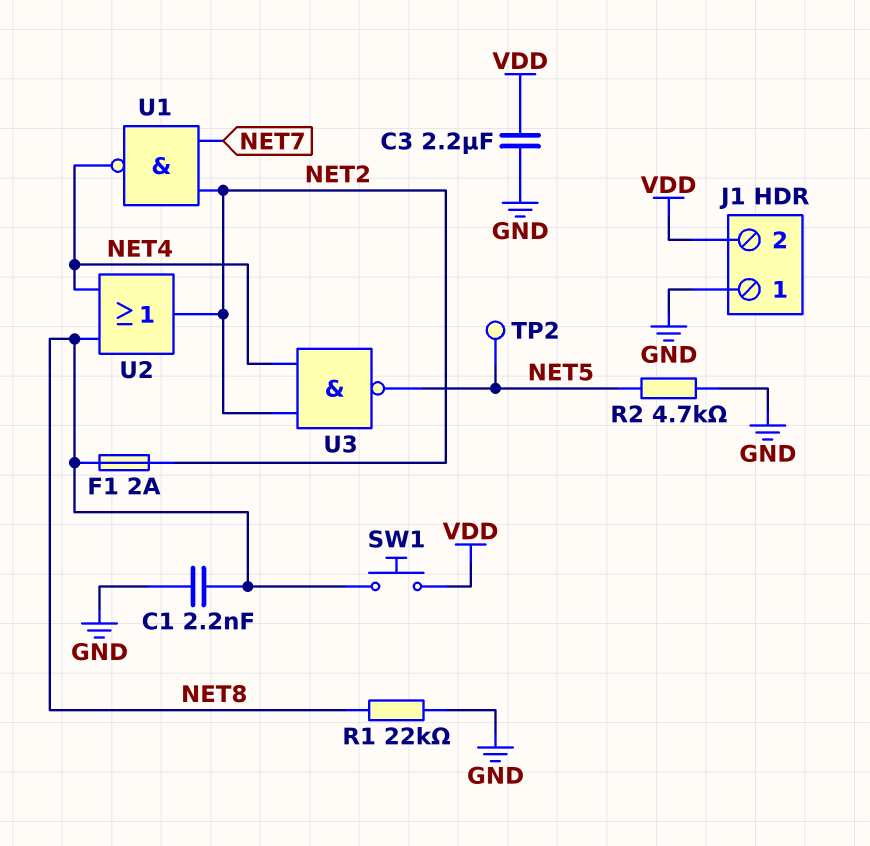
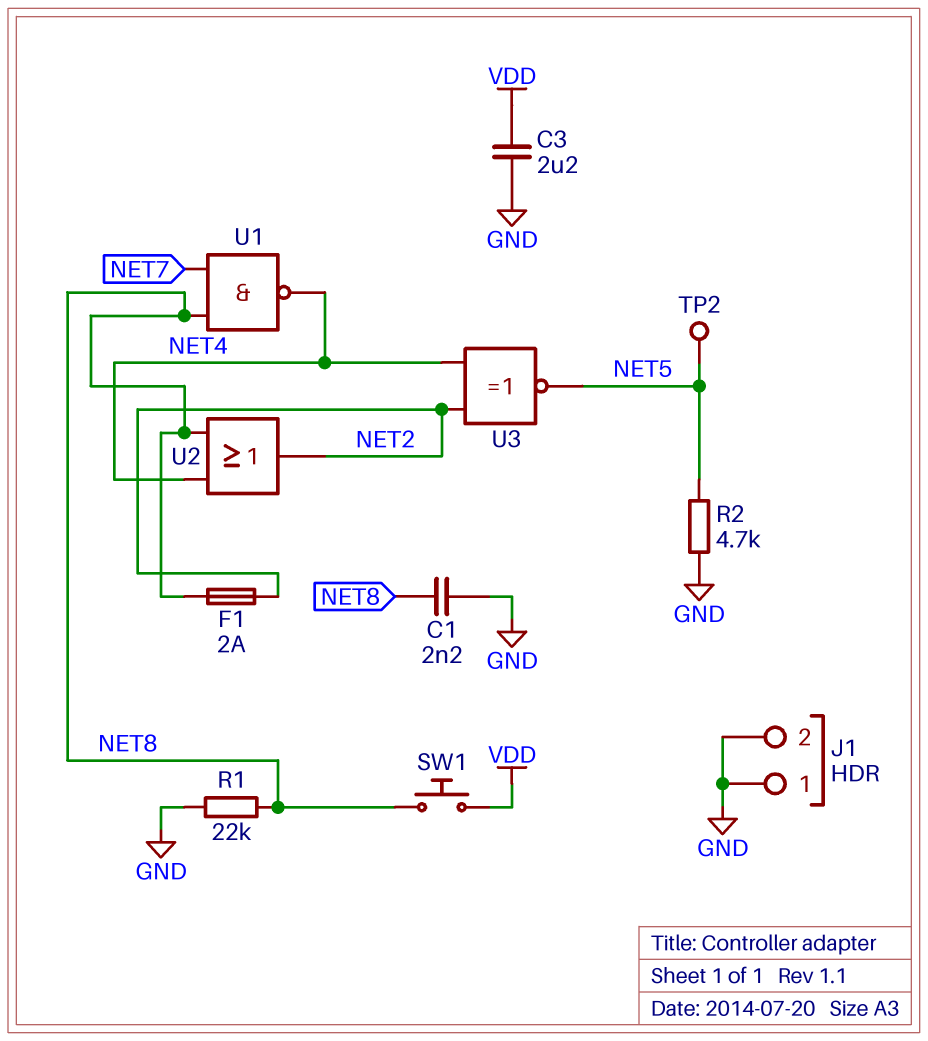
J1 pin 2: VDD -> GND
U1: NAND (in NET2, in NET7, out NET4) -> NAND (in NET7, in NET8, out NET4)
U3: NAND (in NET2, in NET4, out NET5) -> XNOR (in NET2, in NET4, out NET5)

